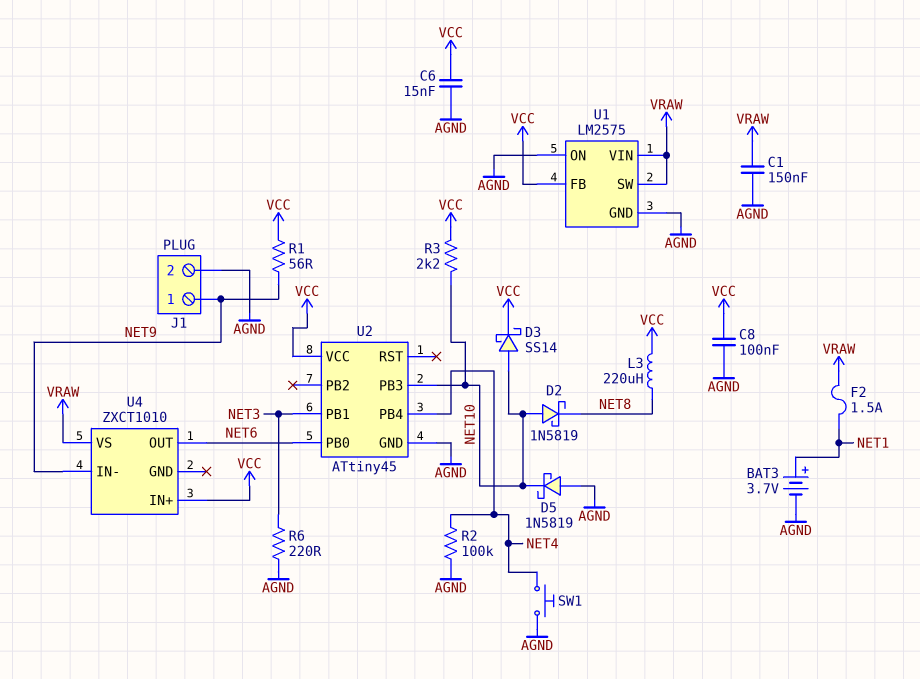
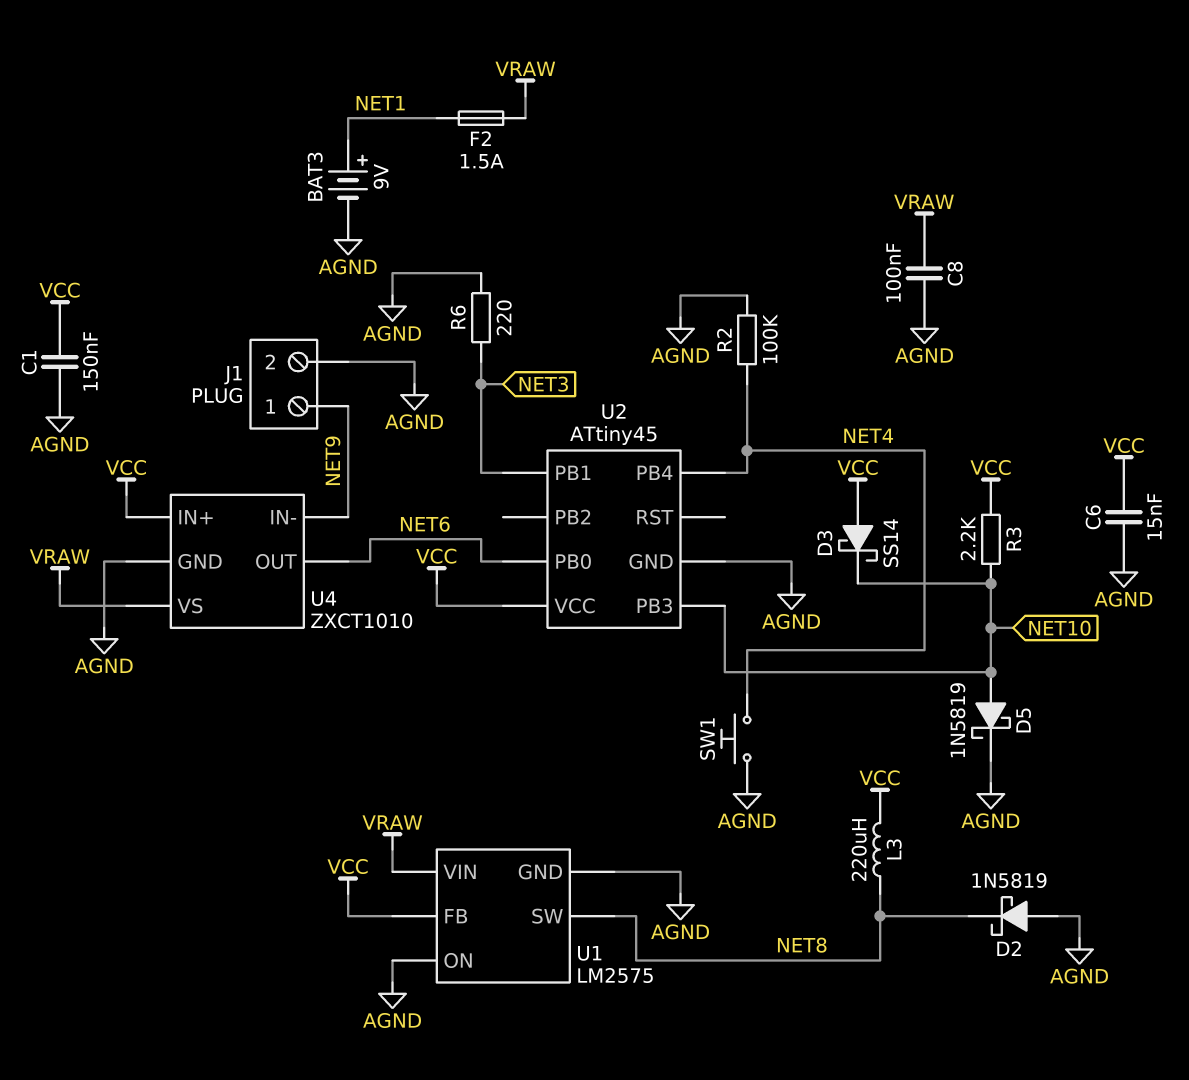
BAT3: 3.7V (plus NET1, minus AGND) -> 9V (plus NET1, minus AGND)
C1: 150nF (AGND, VRAW) -> 150nF (AGND, VCC)
C8: 100nF (AGND, VCC) -> 100nF (AGND, VRAW)
D2: schottky 1N5819 (A NET10, K NET8) -> schottky 1N5819 (A AGND, K NET8)
D3: schottky SS14 (A NET10, K VCC) -> schottky SS14 (A VCC, K NET10)
D5: schottky 1N5819 (A AGND, K NET10) -> schottky 1N5819 (A NET10, K AGND)
R1: 56 (NET9, VCC) -> none
U1 pin SW: VRAW -> NET8
U4 pin GND: none -> AGND

